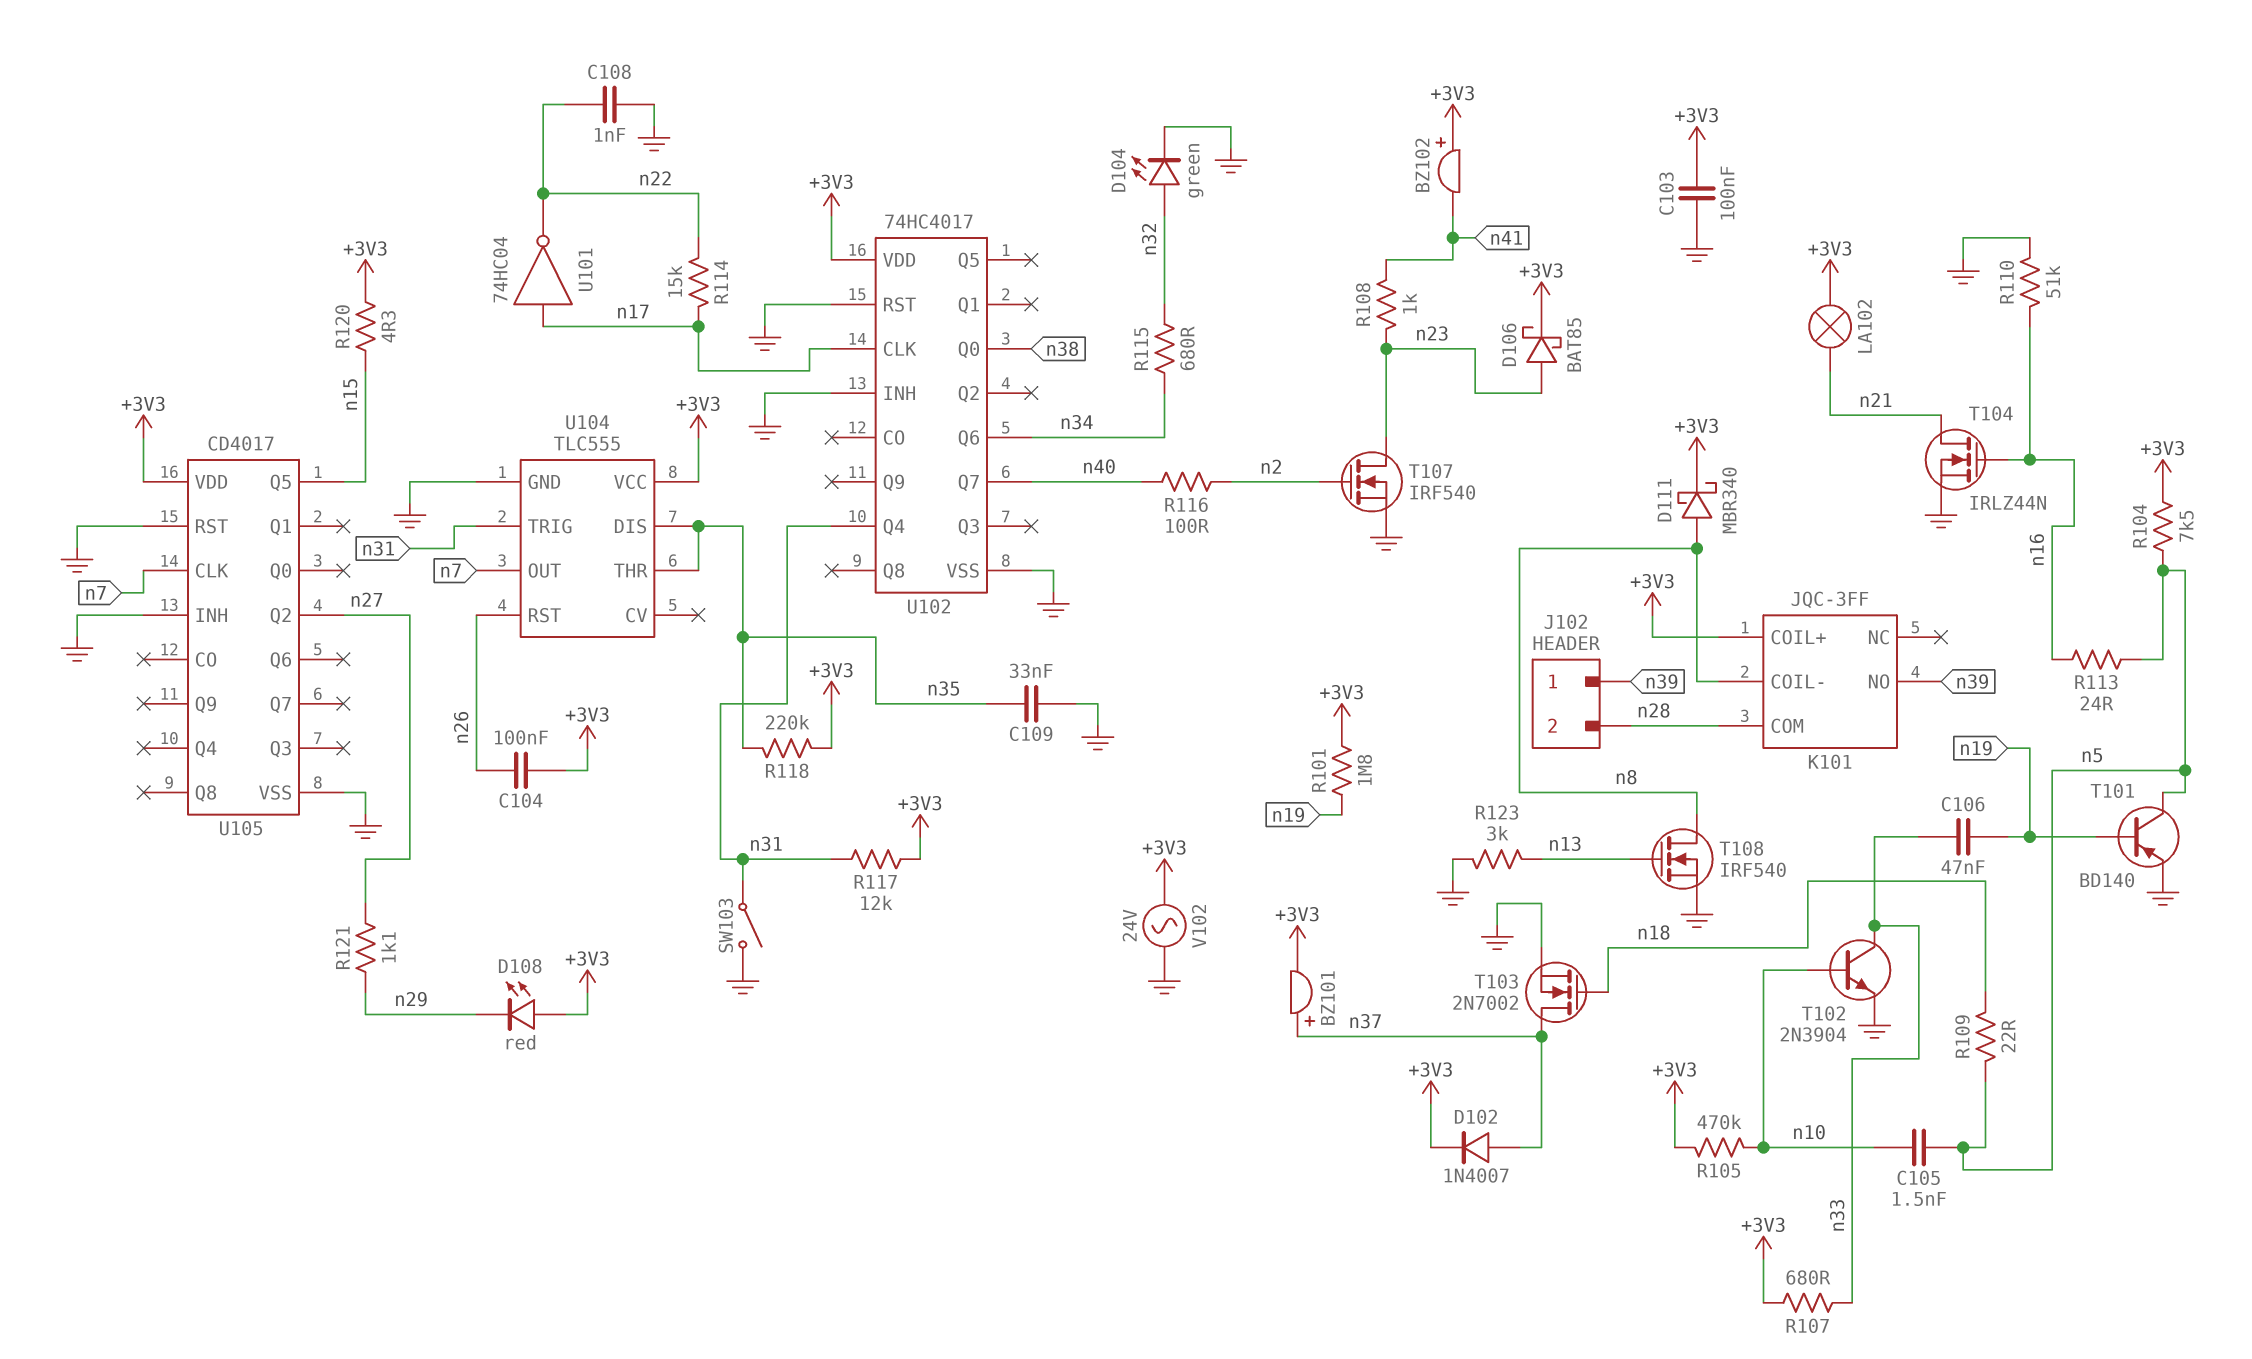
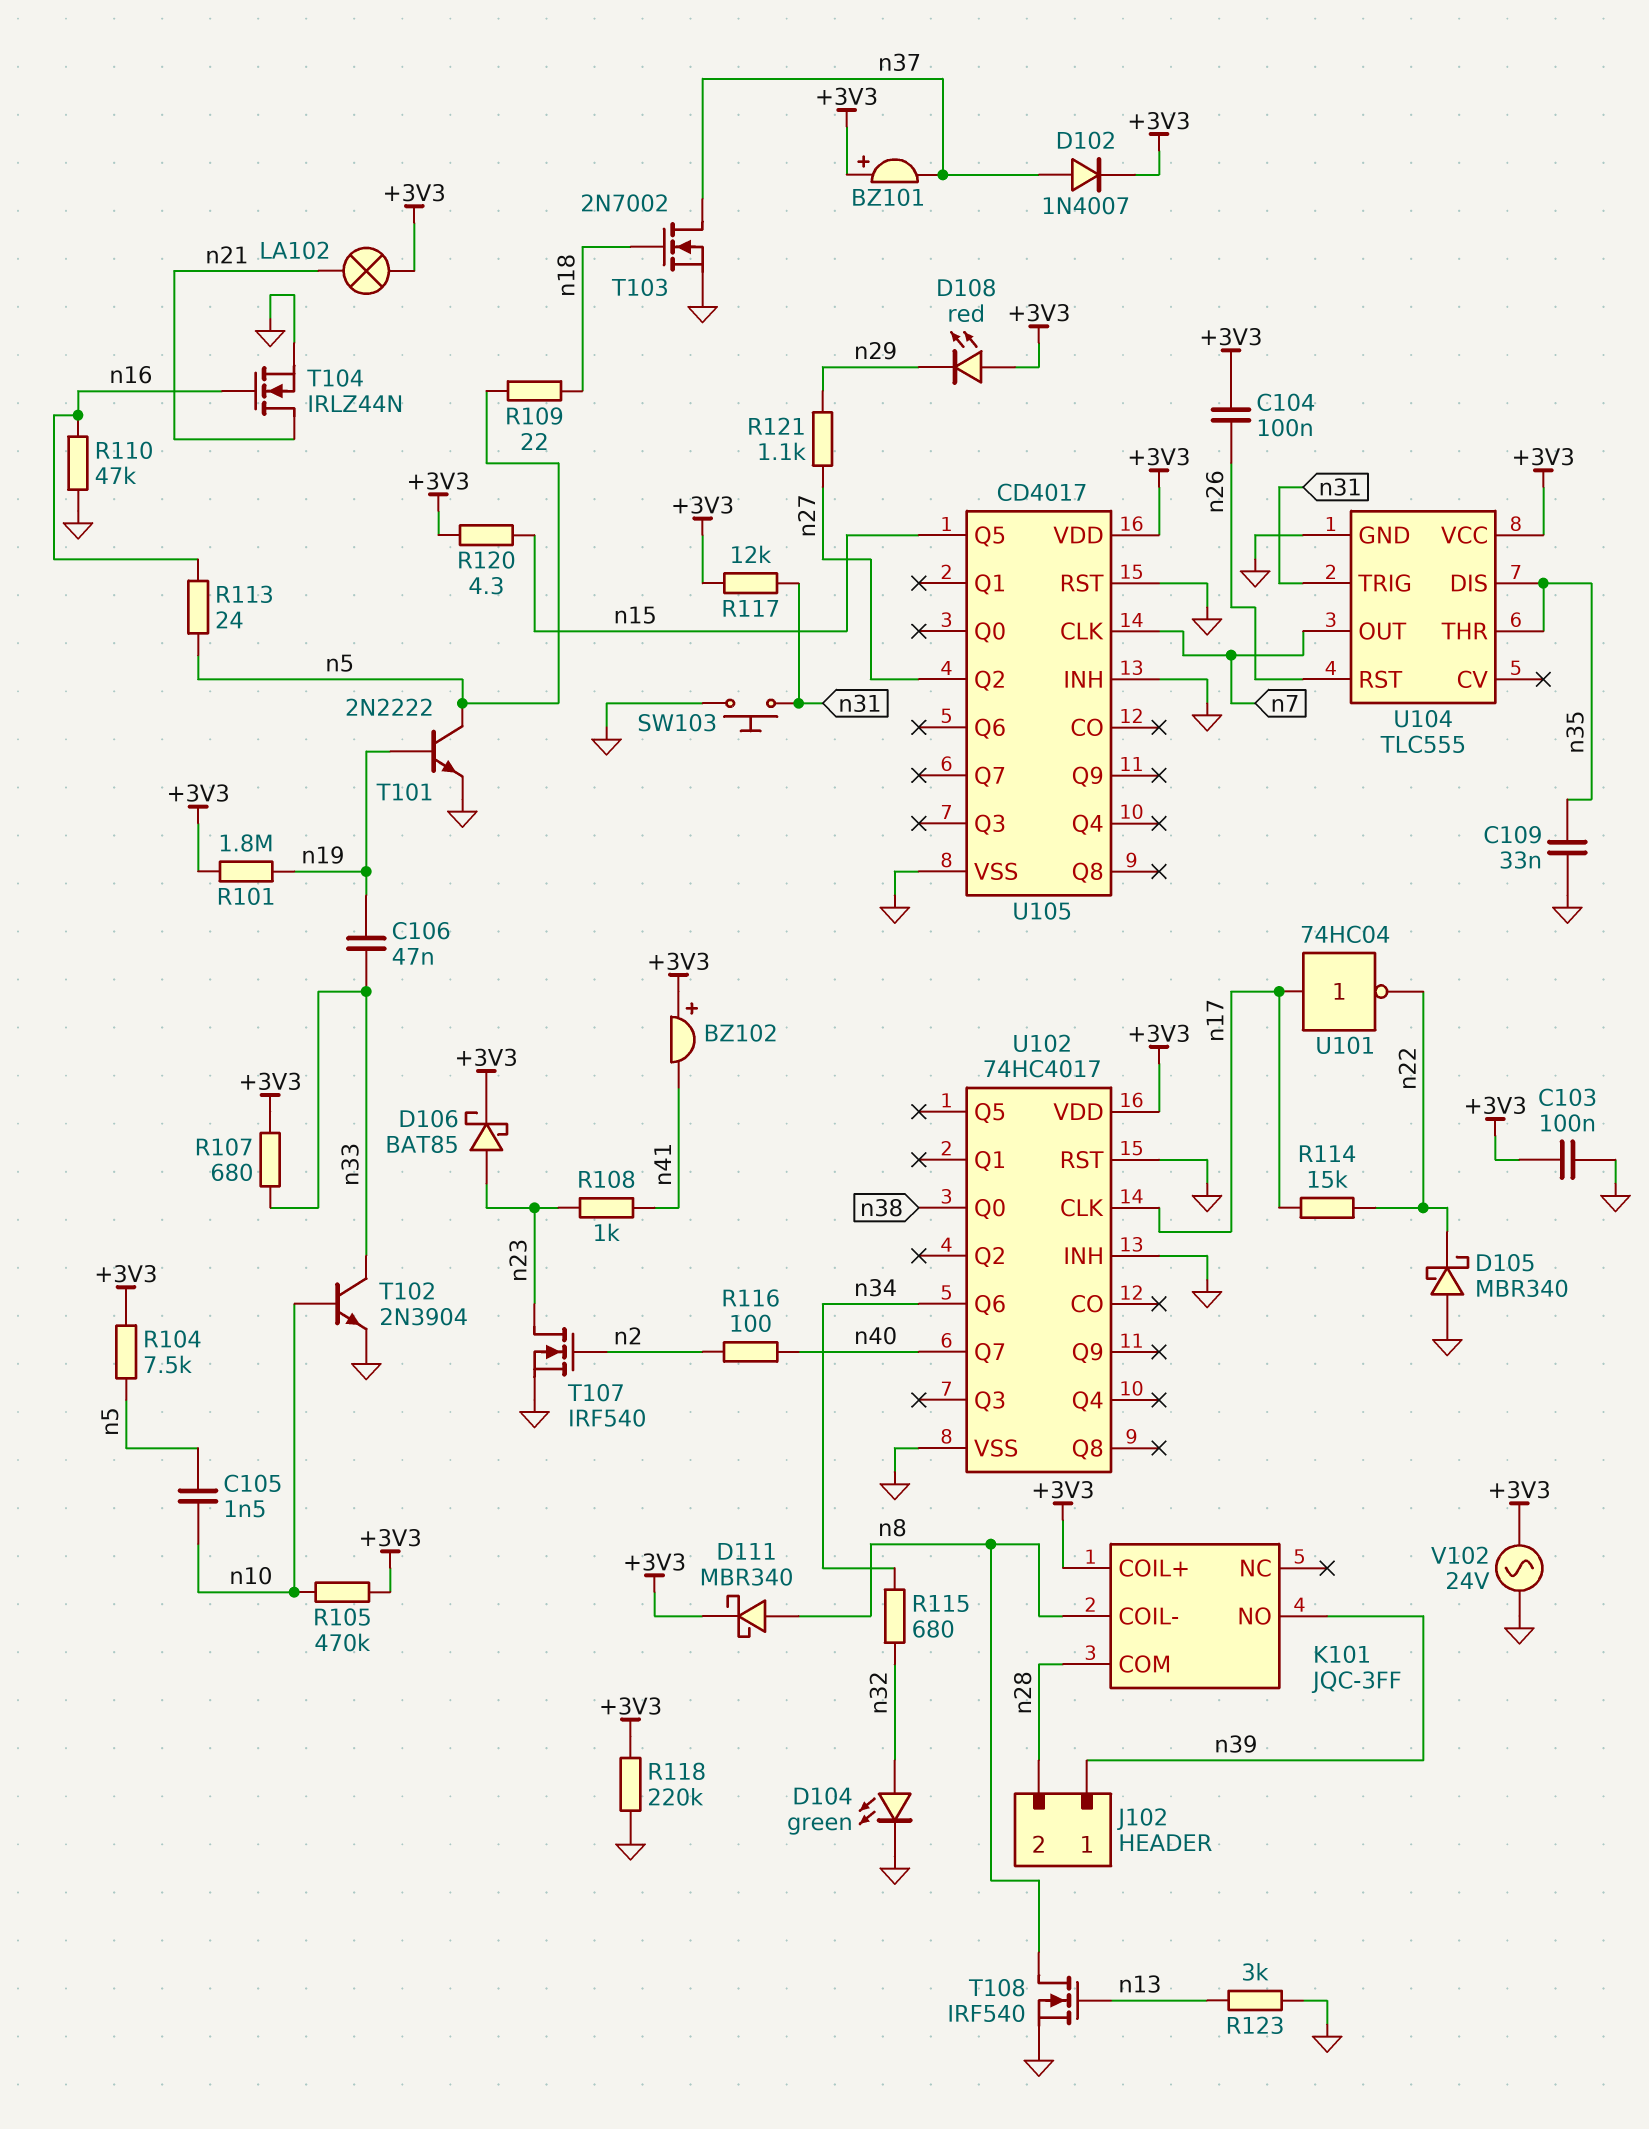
BZ101: buzzer (plus n37, minus +3V3) -> buzzer (plus +3V3, minus n37)
C108: 1nF (GND, n22) -> none
D105: none -> schottky MBR340 (A GND, K n22)
R110: 51k (GND, n16) -> 47k (GND, n16)
R118: 220k (+3V3, n35) -> 220k (+3V3, GND)
SW103: switch (GND, n31) -> button (GND, n31)
T101: PNP BD140 (B n19, C n5, E GND) -> NPN 2N2222 (B n19, C n5, E GND)
U102 pin Q4: n31 -> none

